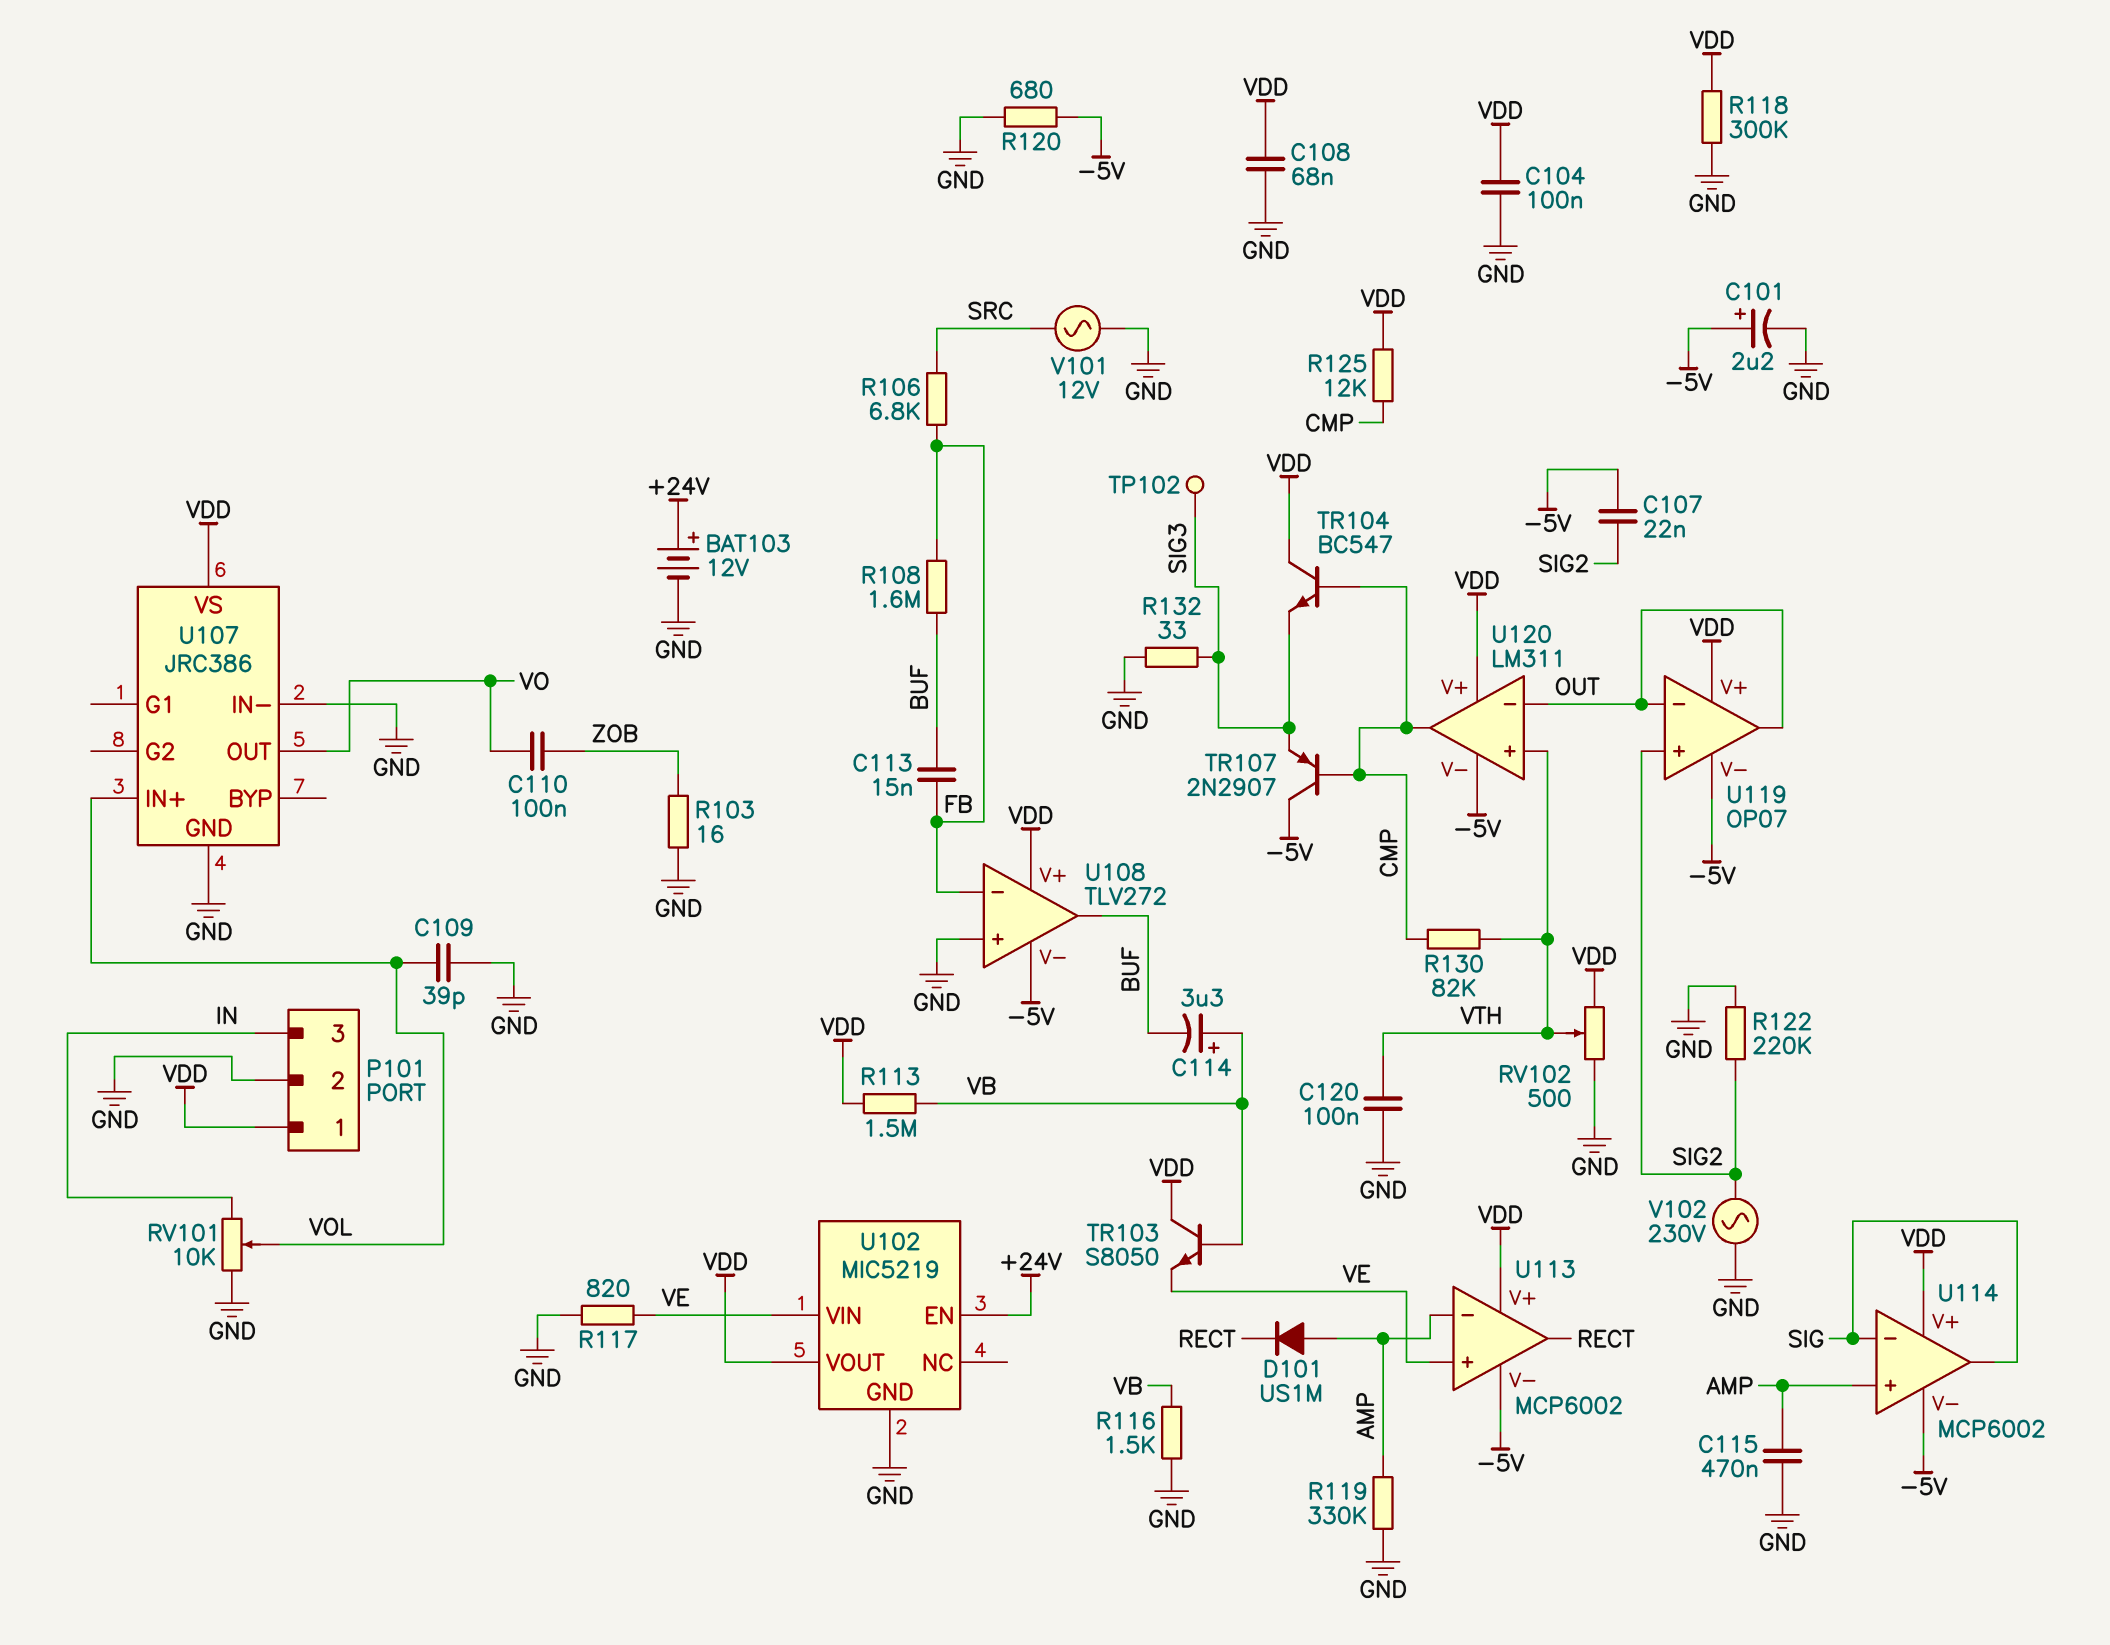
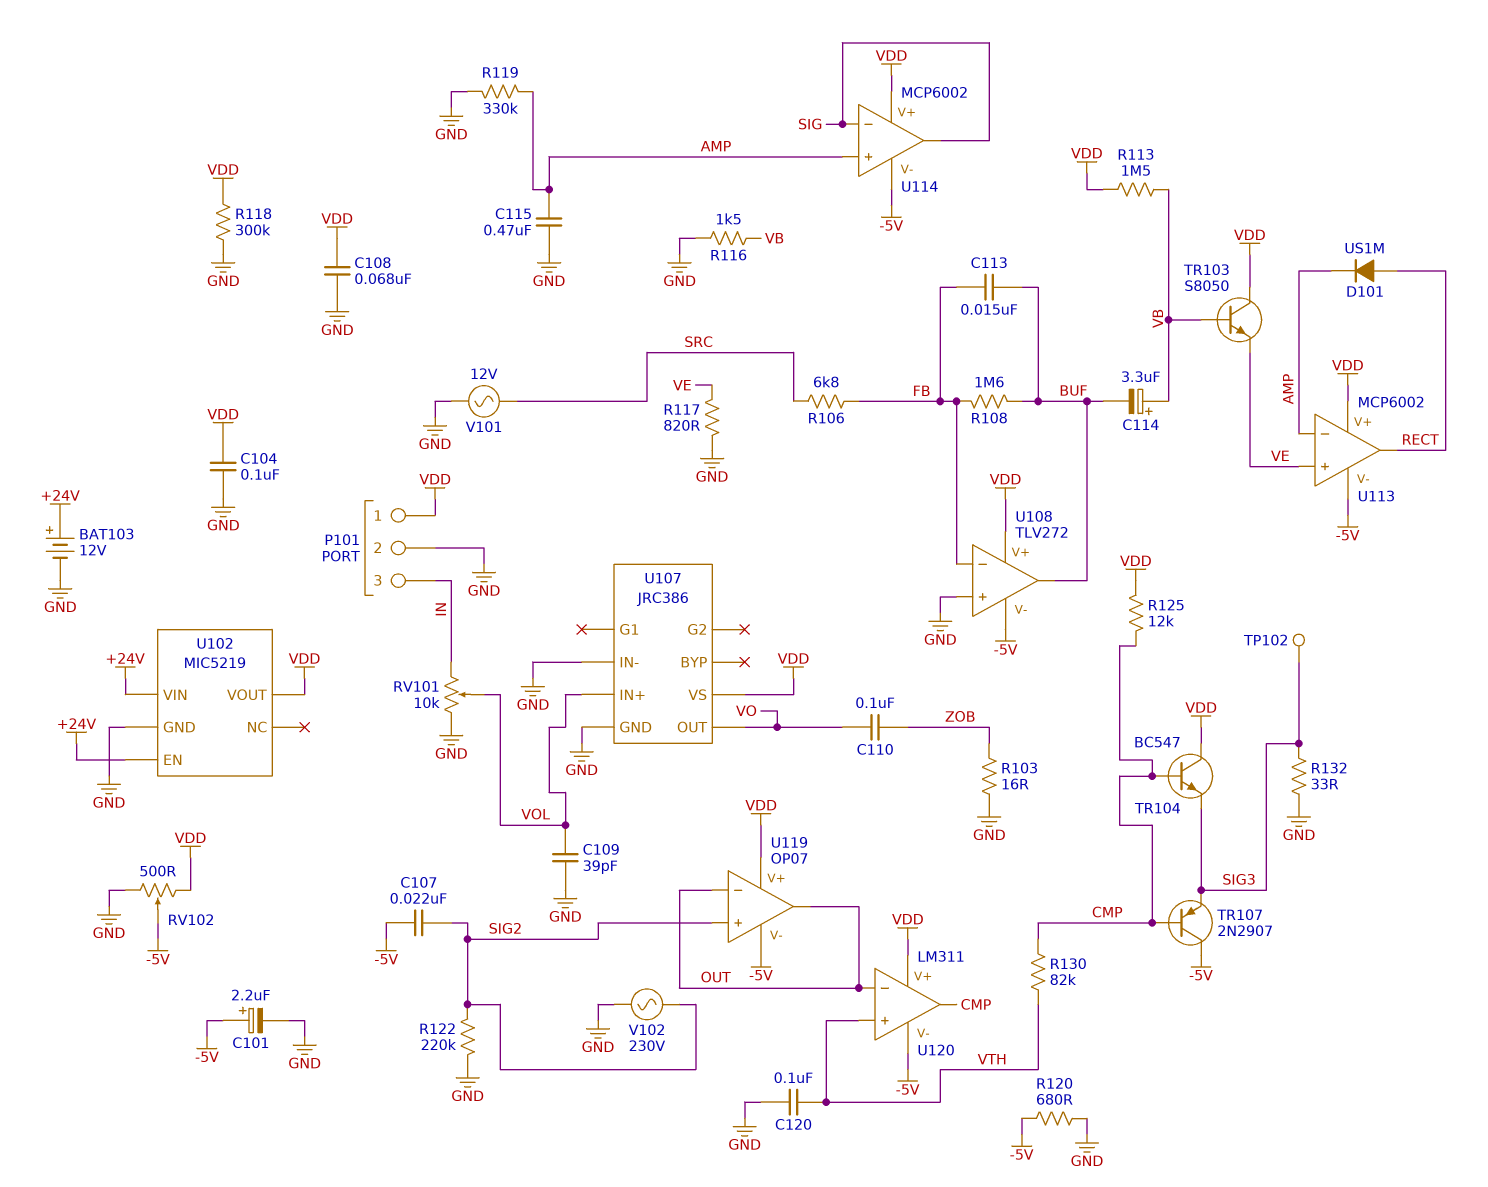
D101: diode US1M (A AMP, K RECT) -> diode US1M (A RECT, K AMP)
RV102: 500 (GND, VDD, wiper VTH) -> 500 (GND, VDD, wiper -5V)
U102 pin VIN: VE -> +24V

